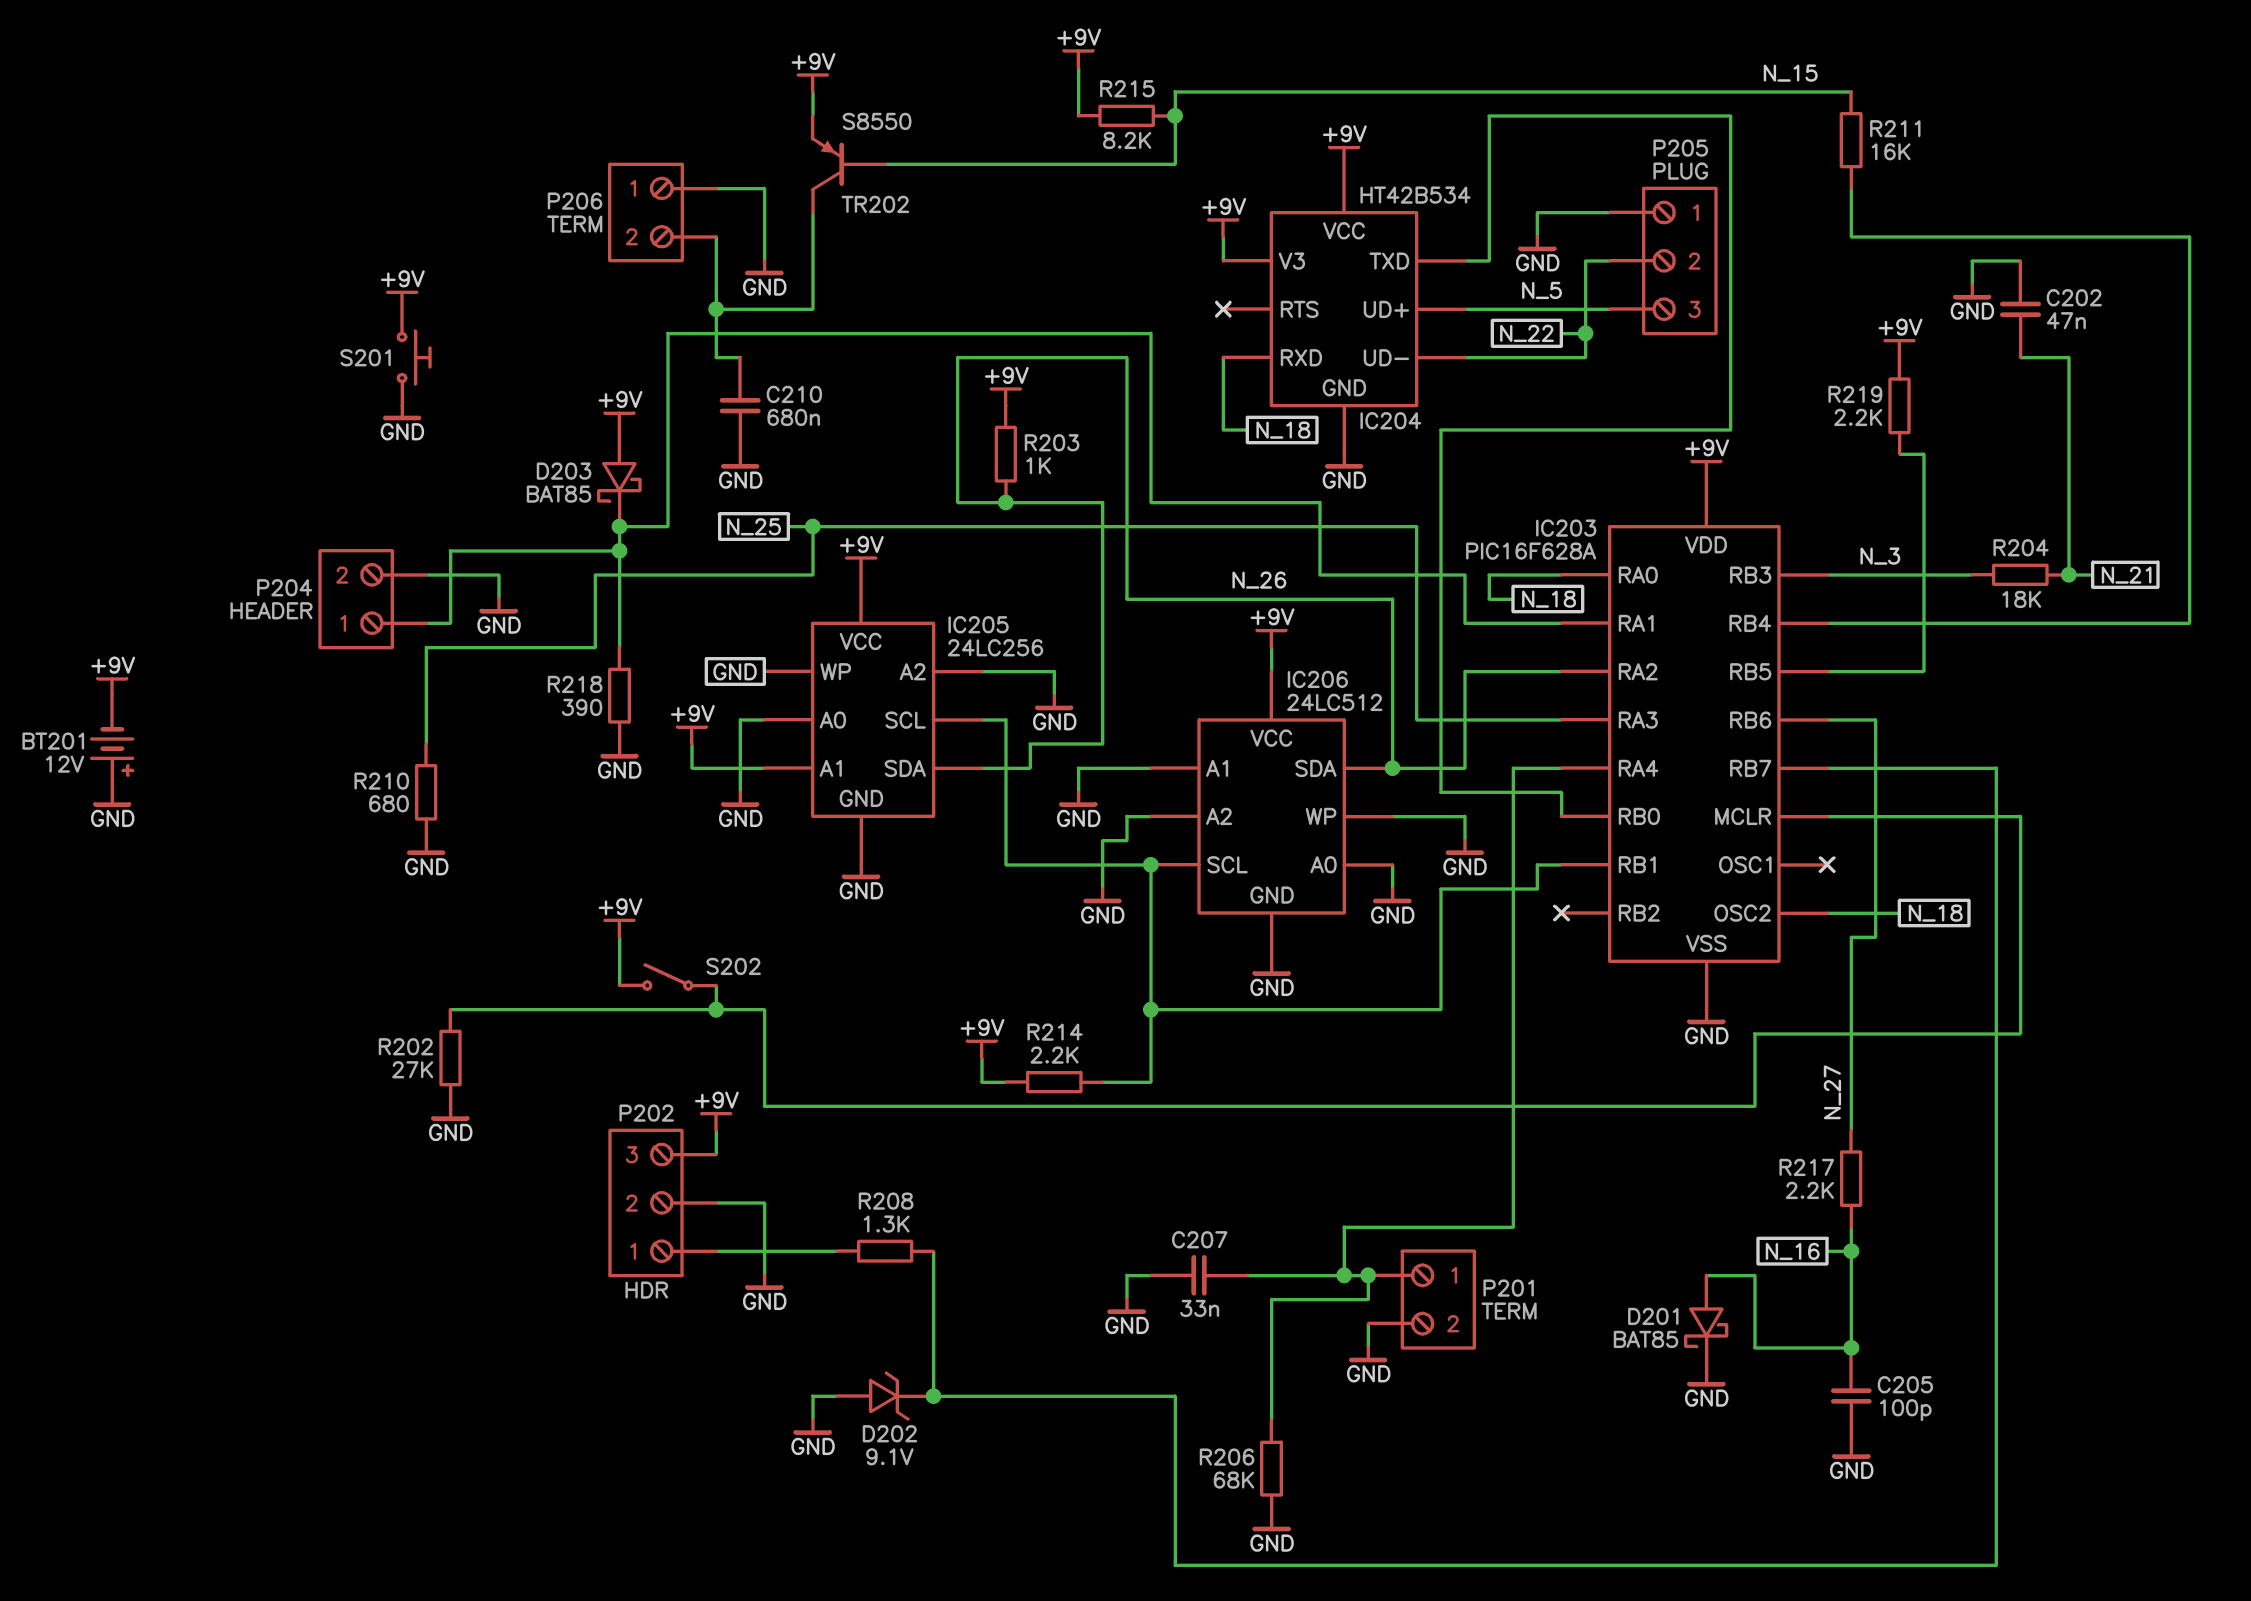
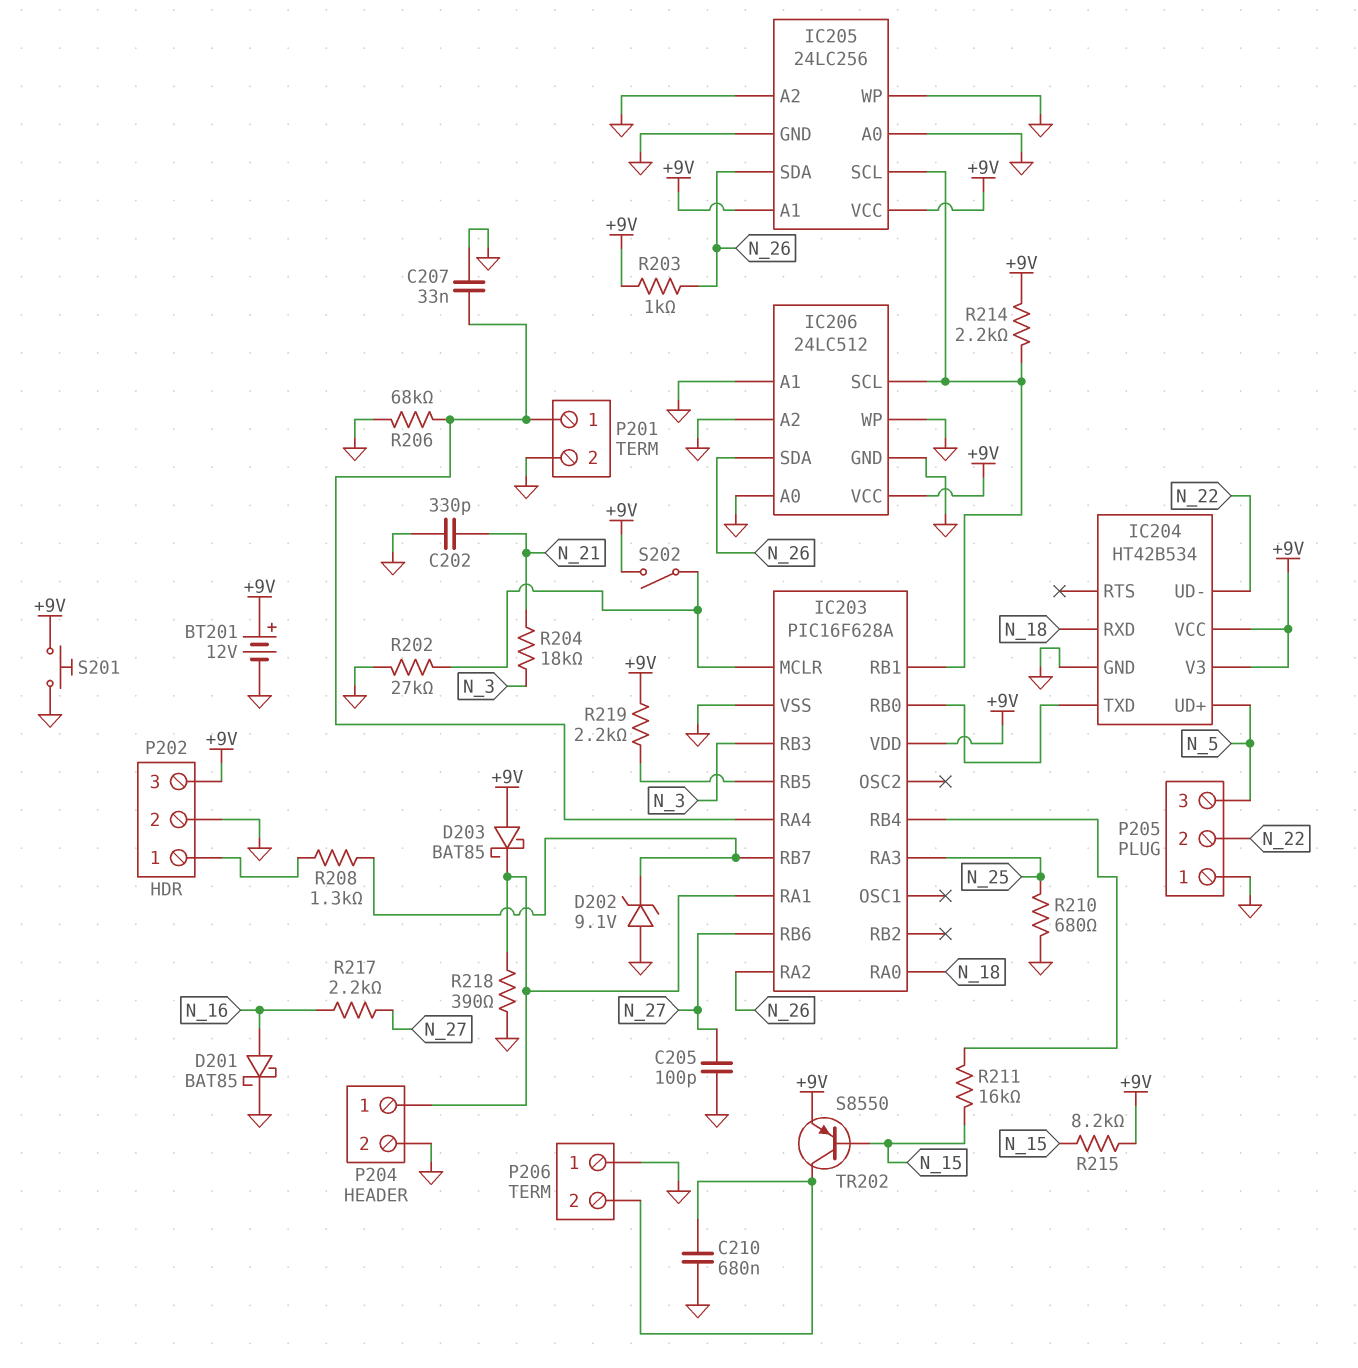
BT201: 12V (plus GND, minus +9V) -> 12V (plus +9V, minus GND)
C202: 47nF (GND, N_21) -> 330pF (GND, N_21)
C205: 100pF (GND, N_16) -> 100pF (GND, N_27)
IC203 pin OSC2: N_18 -> none

